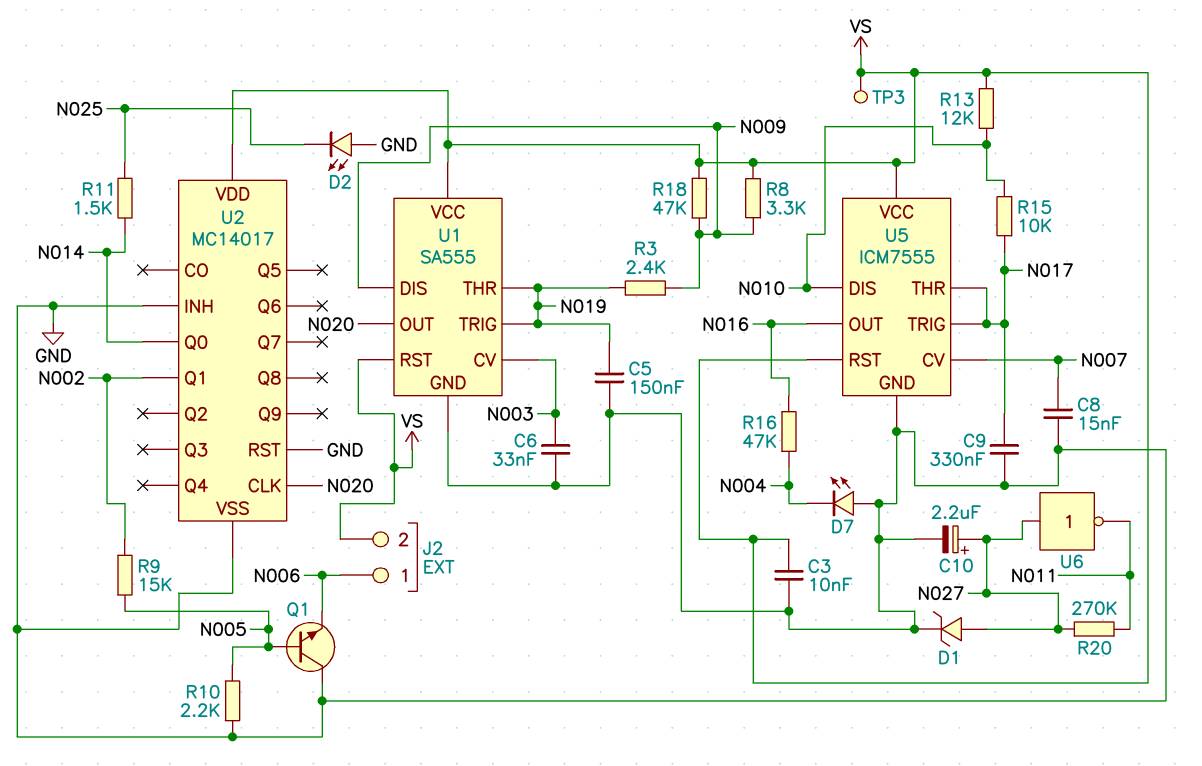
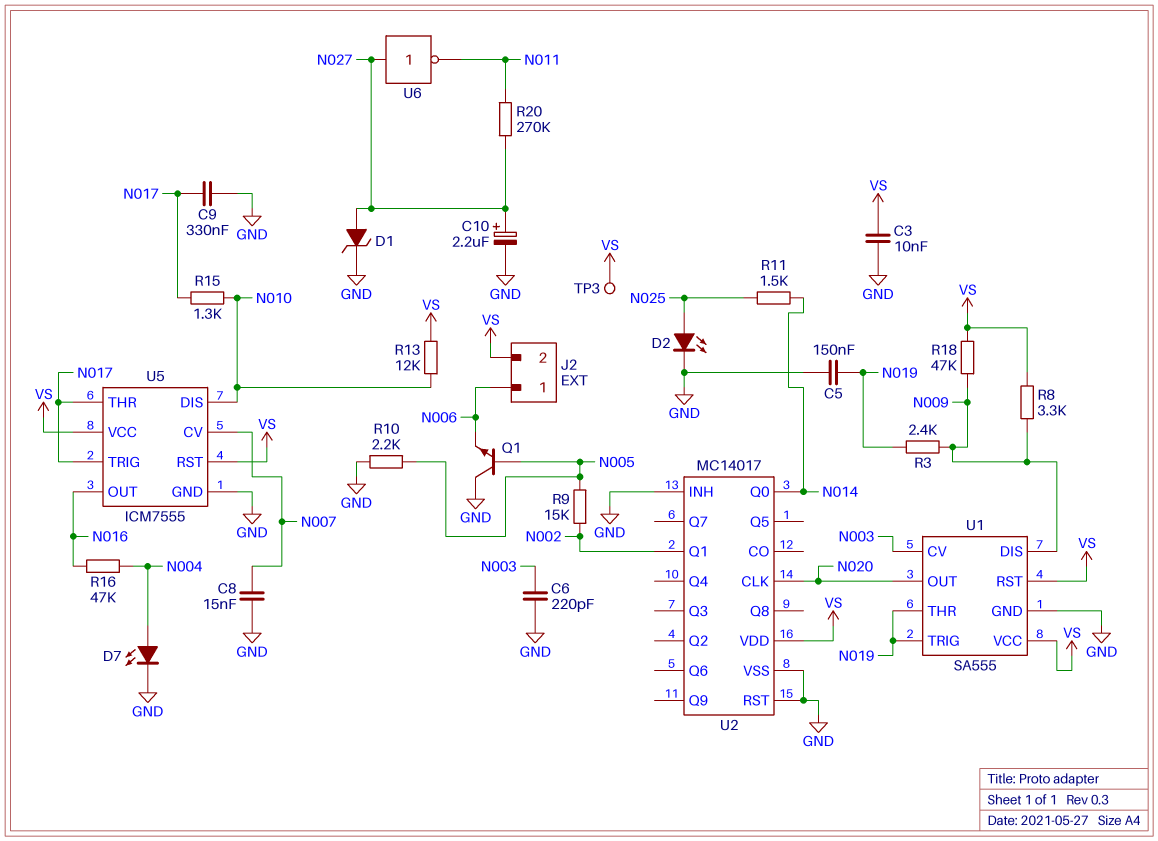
C6: 33nF (GND, N003) -> 220pF (GND, N003)
D2: LED (A GND, K N025) -> LED (A N025, K GND)
D7: LED (A GND, K N004) -> LED (A N004, K GND)
R15: 10k (N010, N017) -> 1.3k (N010, N017)

